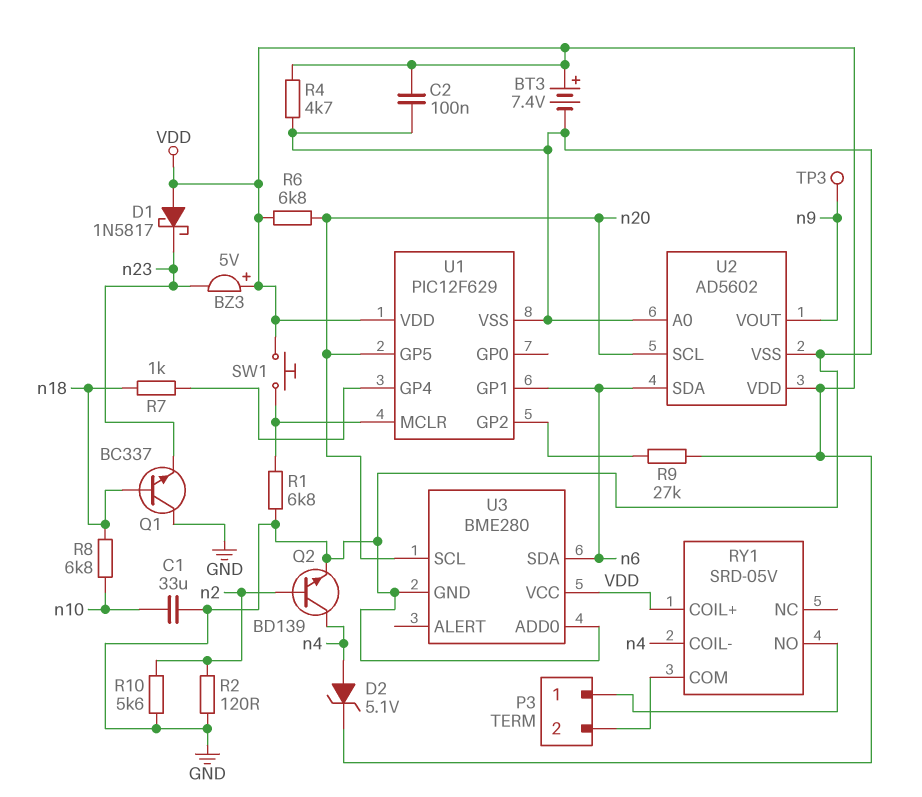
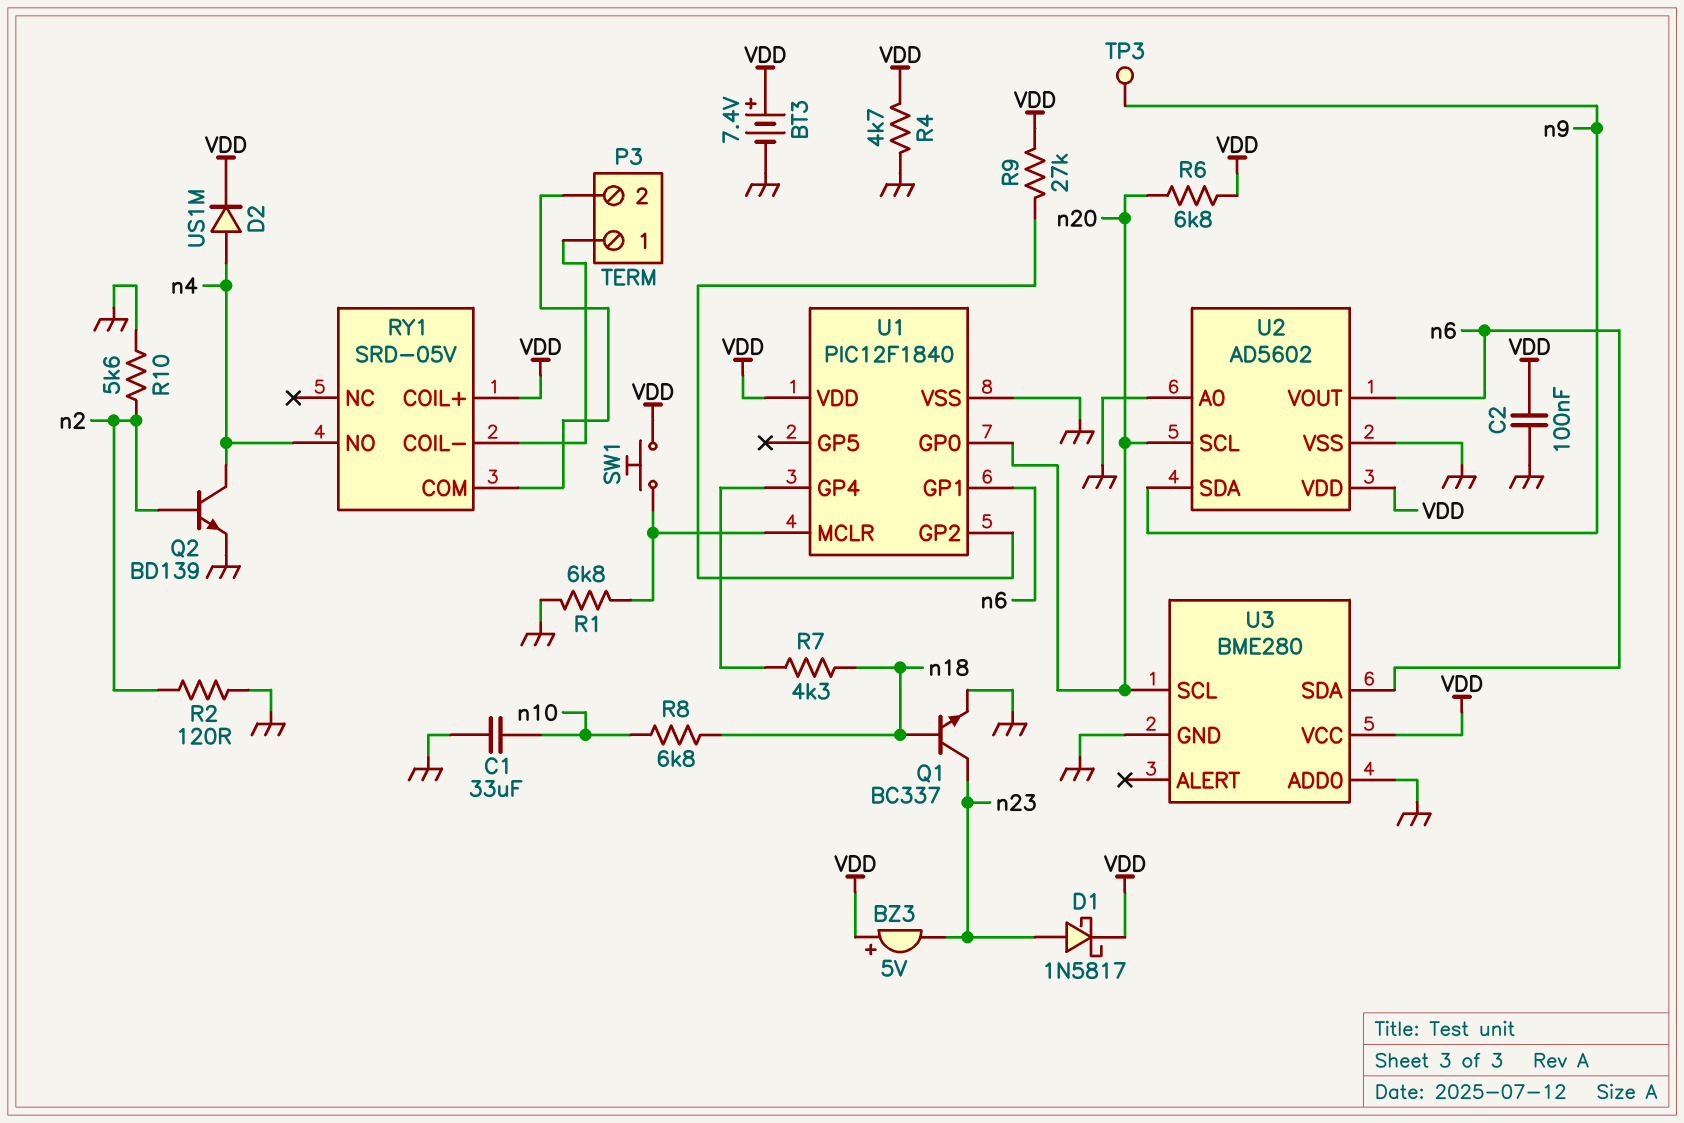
D1: schottky 1N5817 (A VDD, K n23) -> schottky 1N5817 (A n23, K VDD)
D2: zener 5.1V (A n4, K VDD) -> diode US1M (A n4, K VDD)
Q1: NPN BC337 (B n18, C GND, E n23) -> NPN BC337 (B n18, C n23, E GND)
R7: 1k (U1/GP4, n18) -> 4.3k (U1/GP4, n18)
RY1 pin COIL-: n4 -> P3/1
RY1 pin NO: P3/1 -> n4
U1: PIC12F629 -> PIC12F1840
U1 pin GP0: none -> n20
U1 pin GP5: n20 -> none
U2 pin SDA: n6 -> n9
U2 pin VOUT: n9 -> n6

